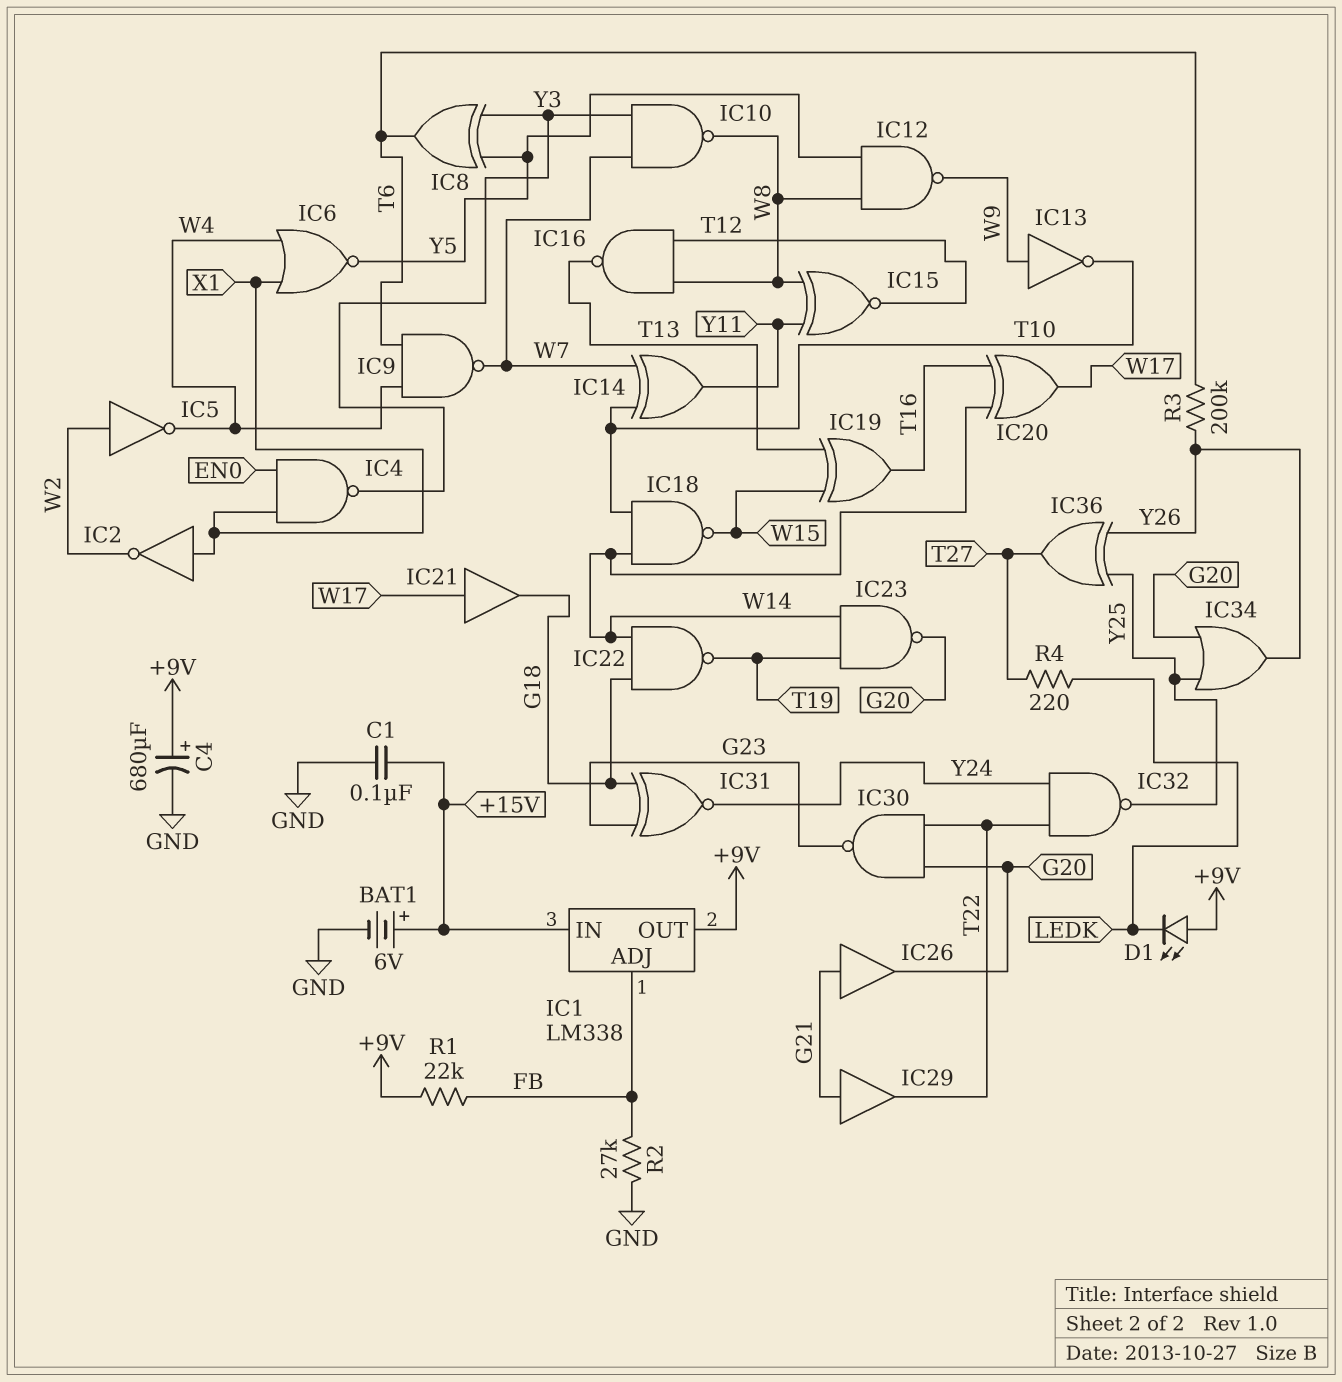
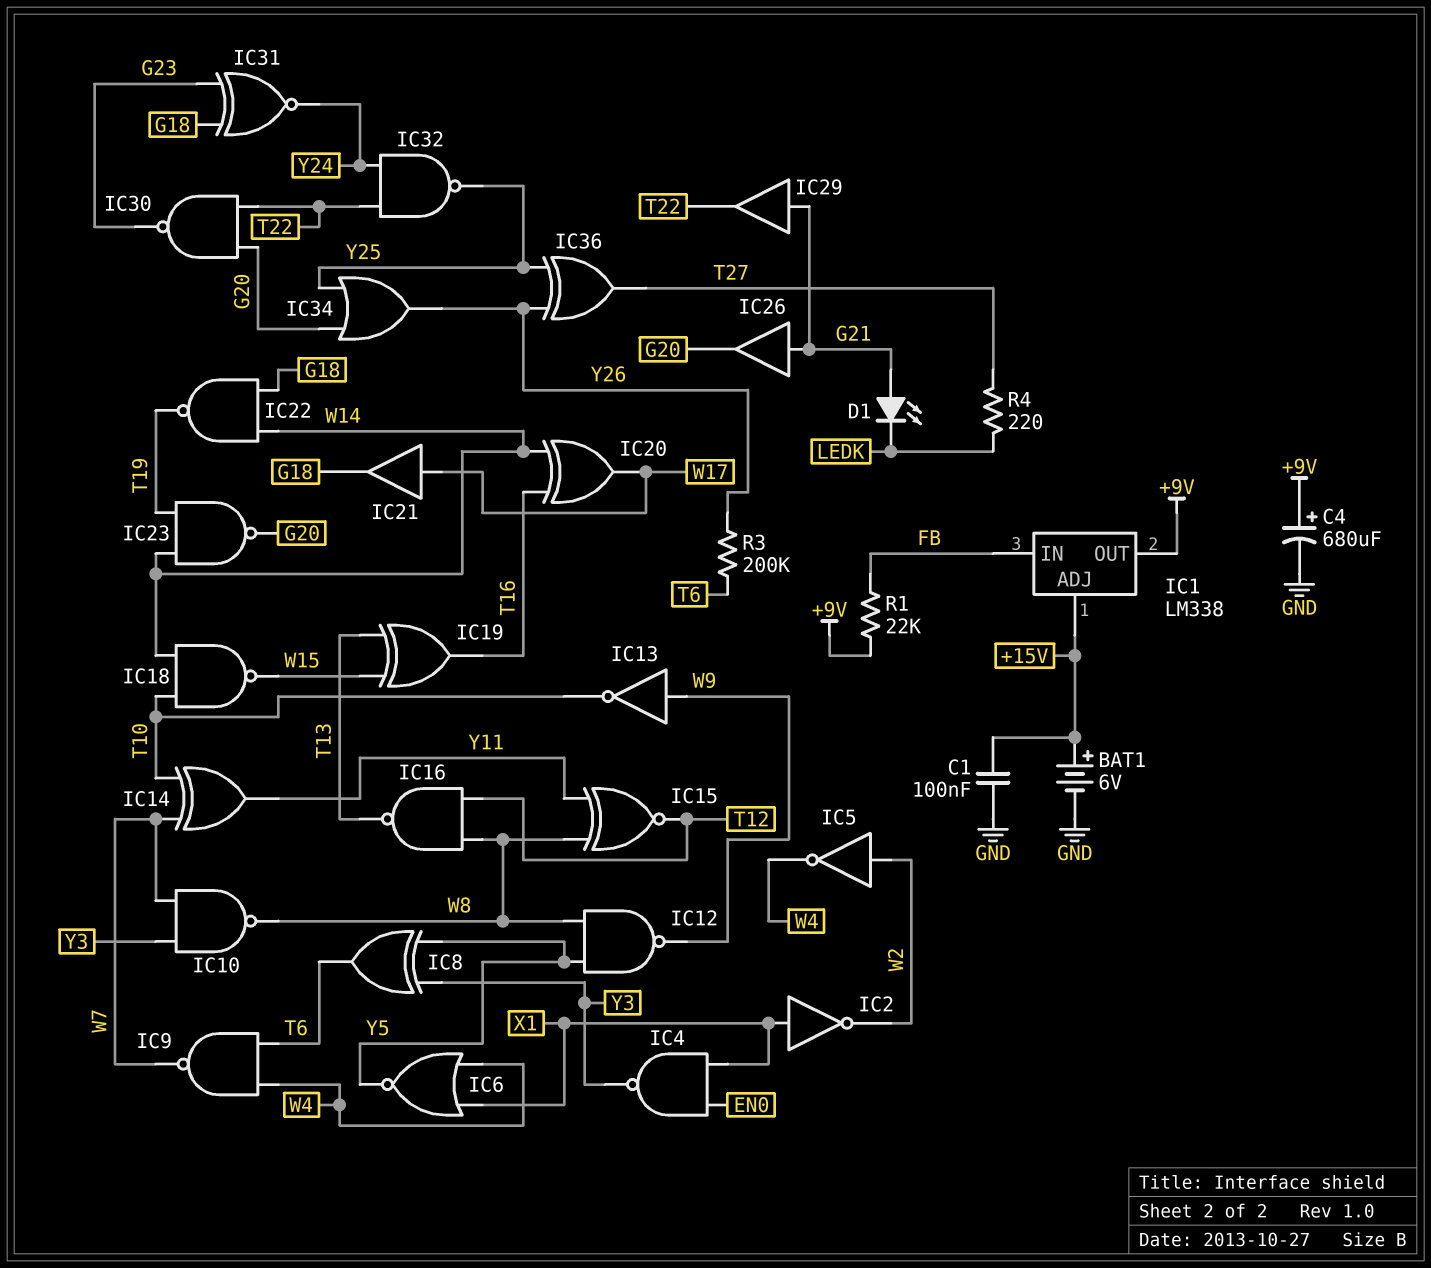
D1: LED (A +9V, K LEDK) -> LED (A G21, K LEDK)
IC1 pin ADJ: FB -> +15V
IC1 pin IN: +15V -> FB
R2: 27k (FB, GND) -> none

